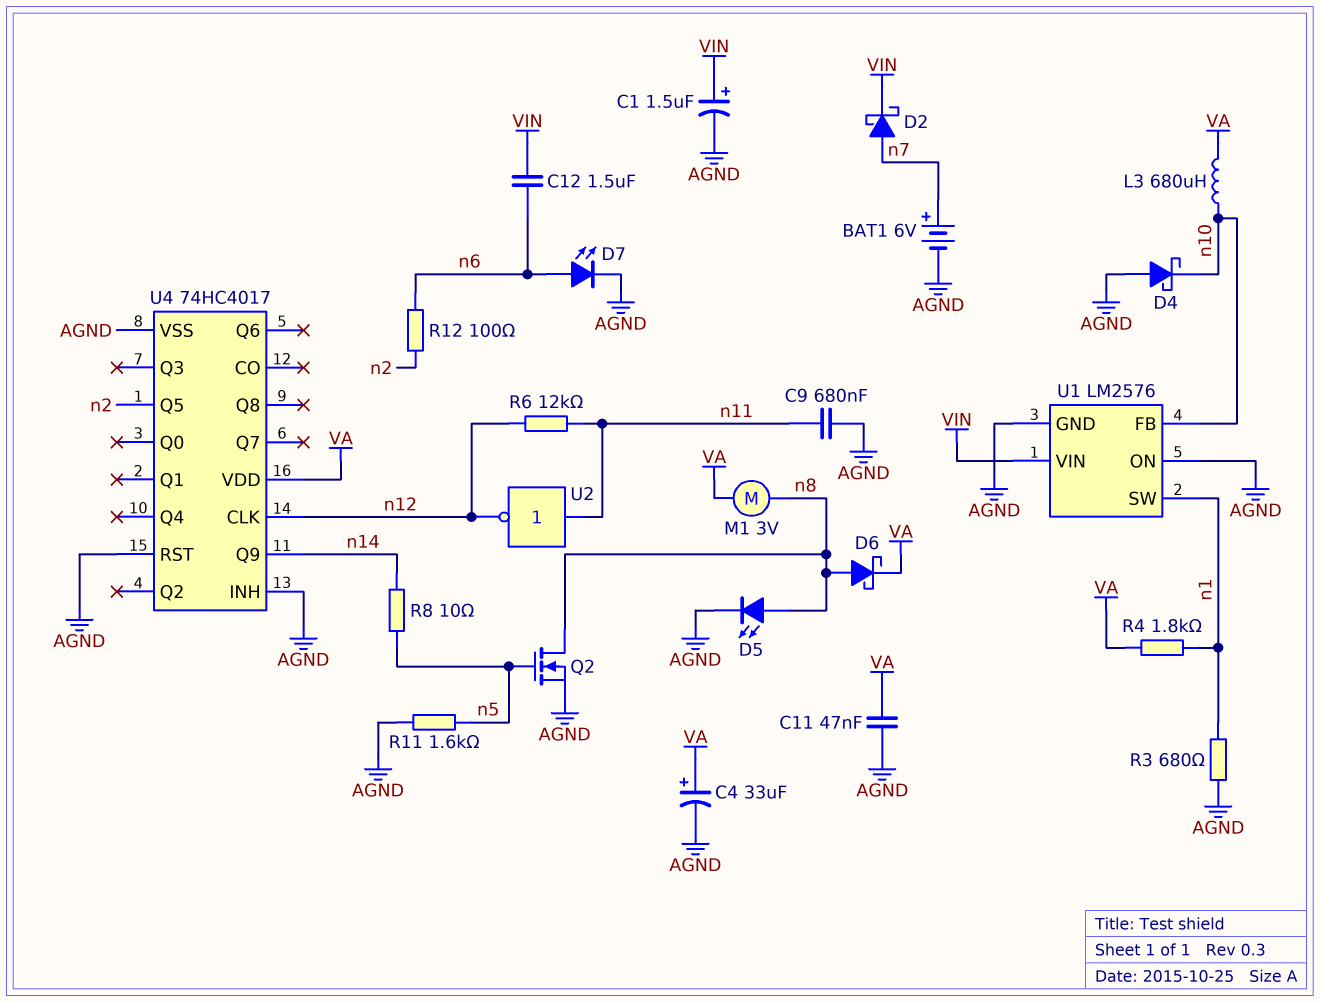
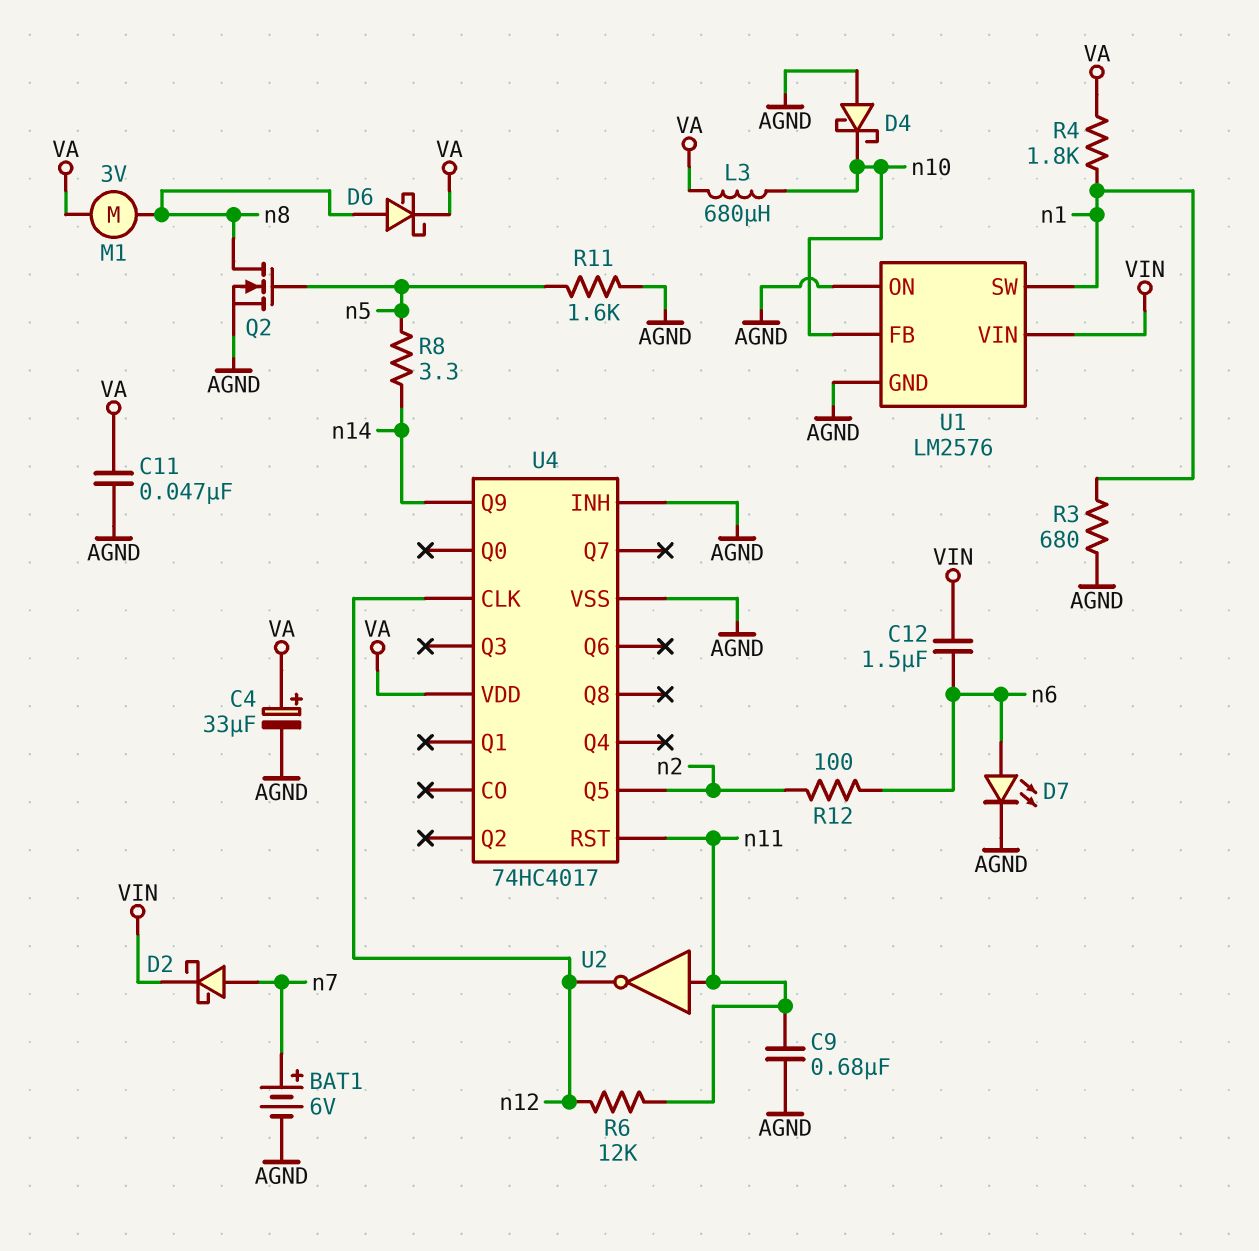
C1: 1.5uF (plus VIN, minus AGND) -> none
D5: LED (A n8, K AGND) -> none
R8: 10 (n5, n14) -> 3.3 (n5, n14)
U4 pin RST: AGND -> n11

